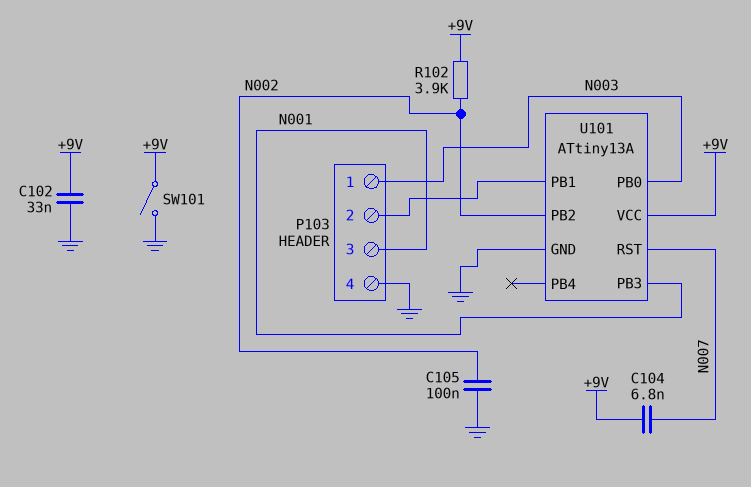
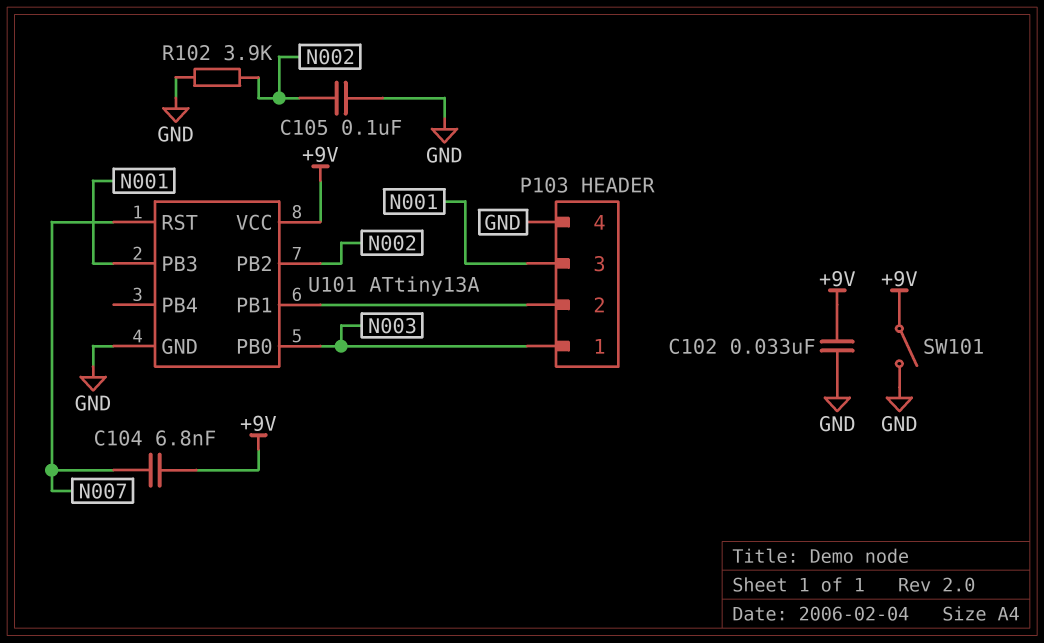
R102: 3.9k (+9V, N002) -> 3.9k (GND, N002)

